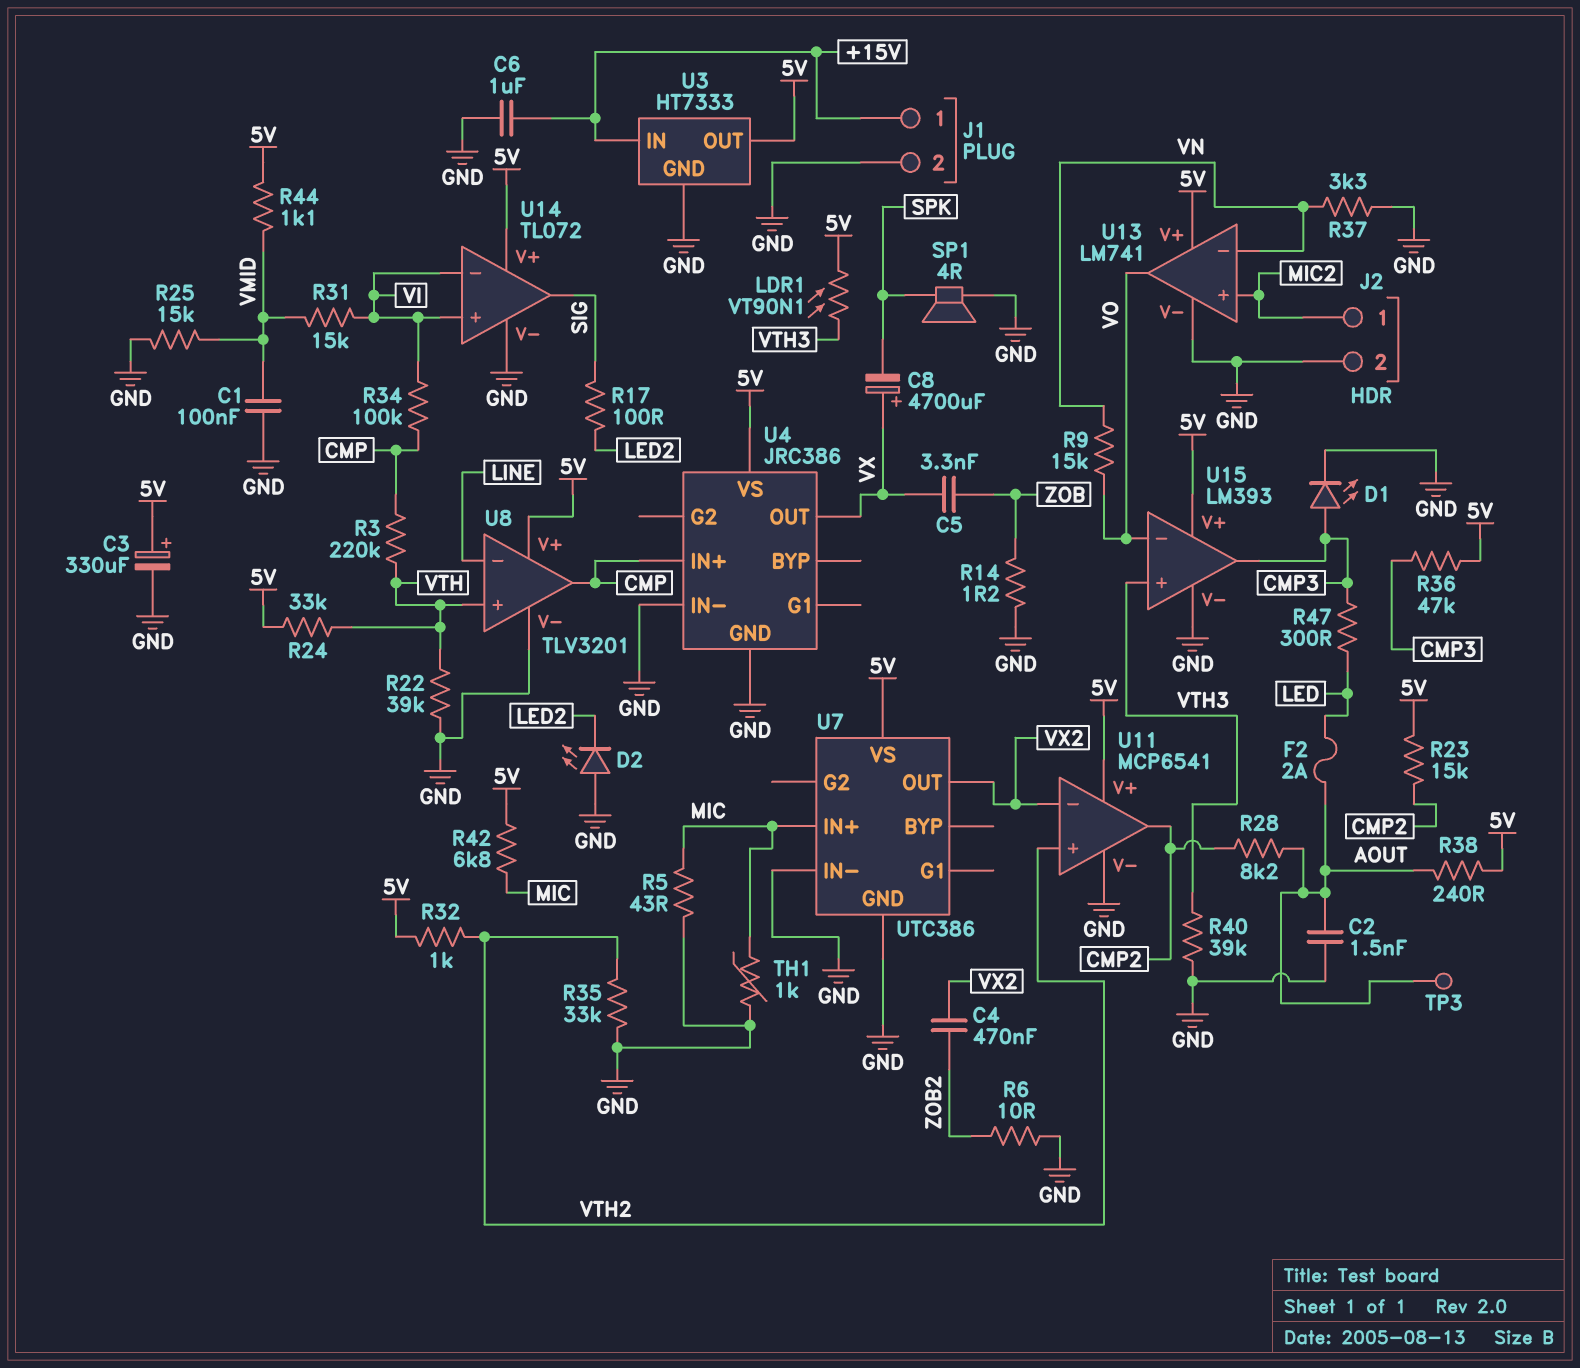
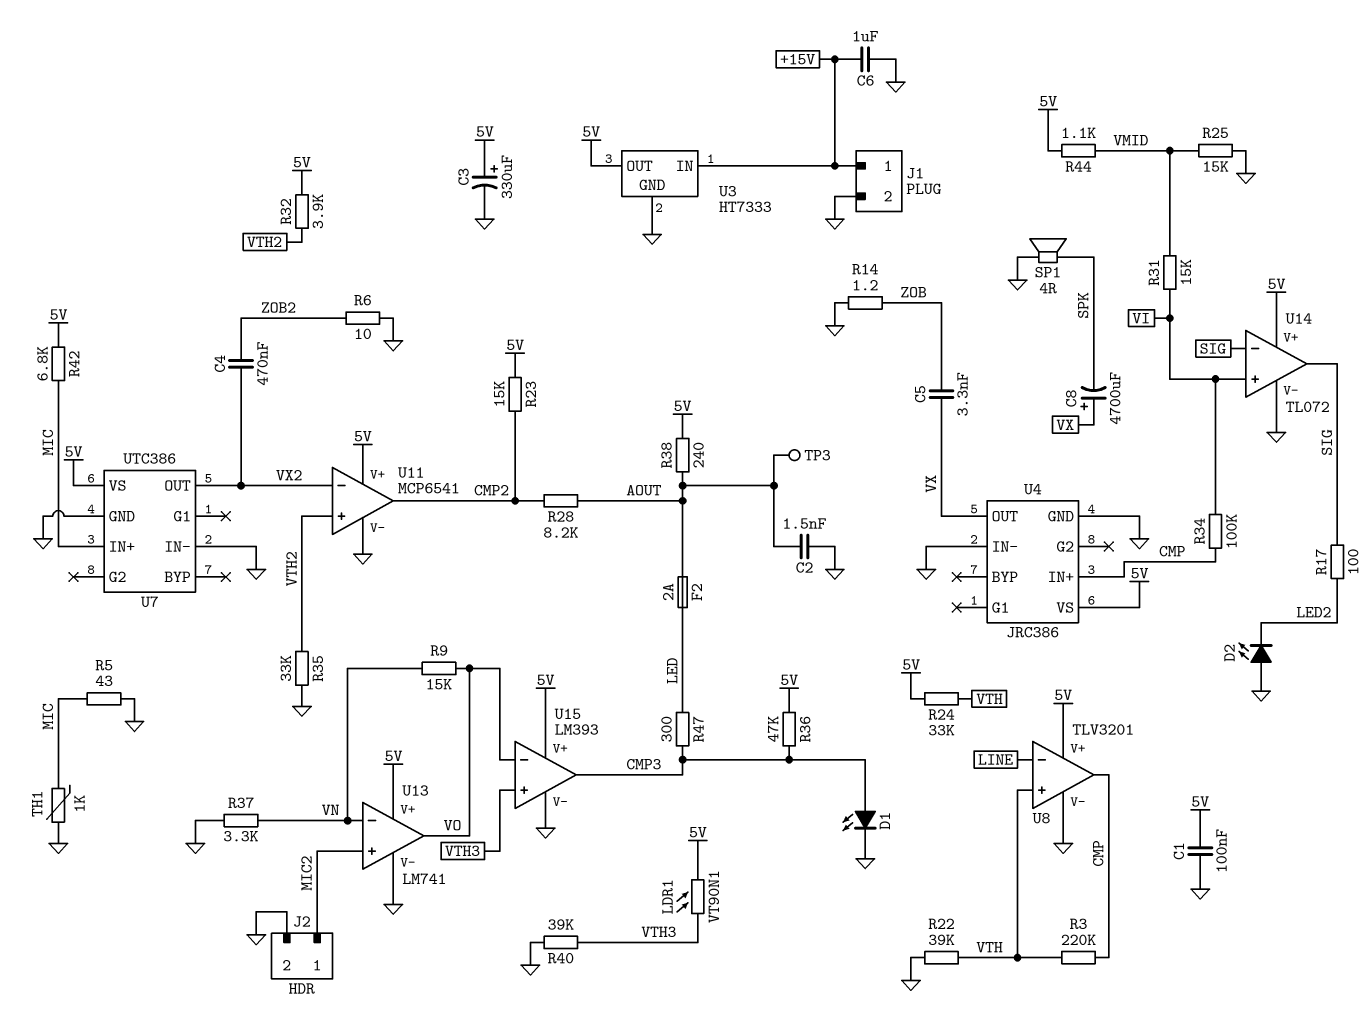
C1: 100nF (GND, VMID) -> 100nF (5V, GND)
R32: 1k (5V, VTH2) -> 3.9k (5V, VTH2)
U14 pin in-: VI -> SIG

